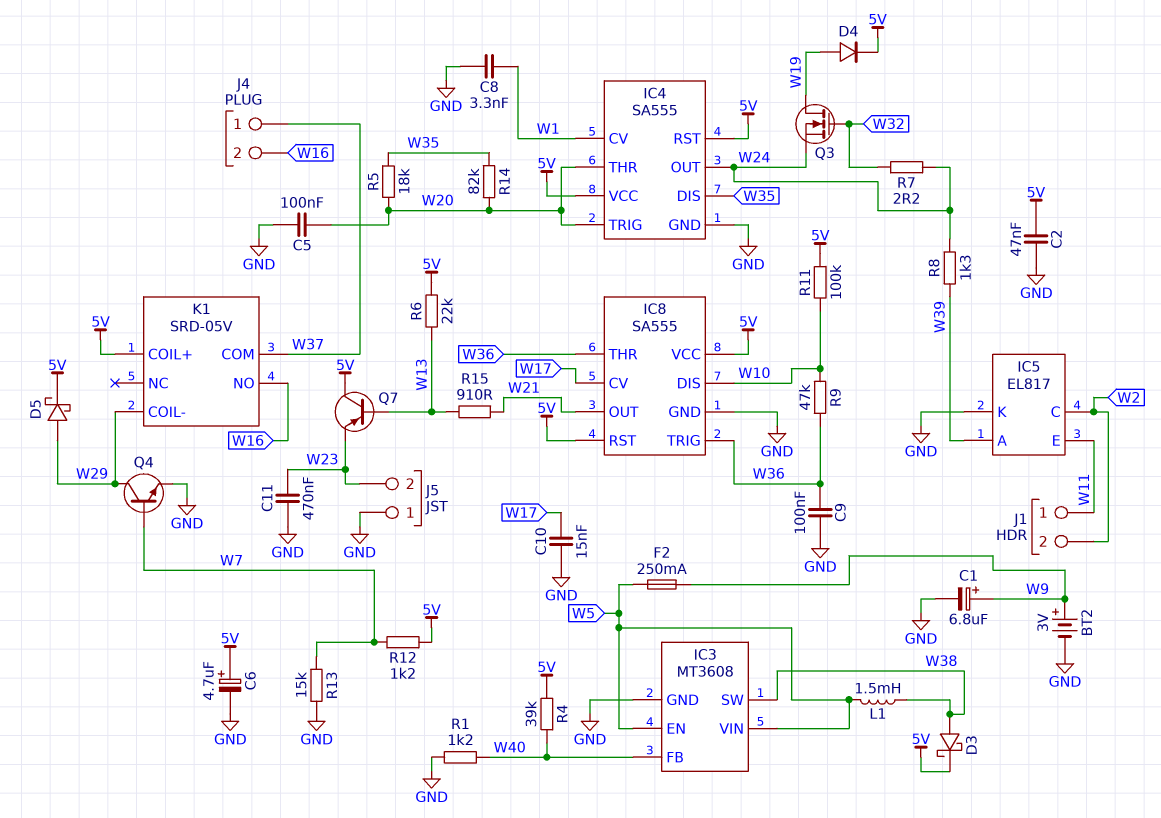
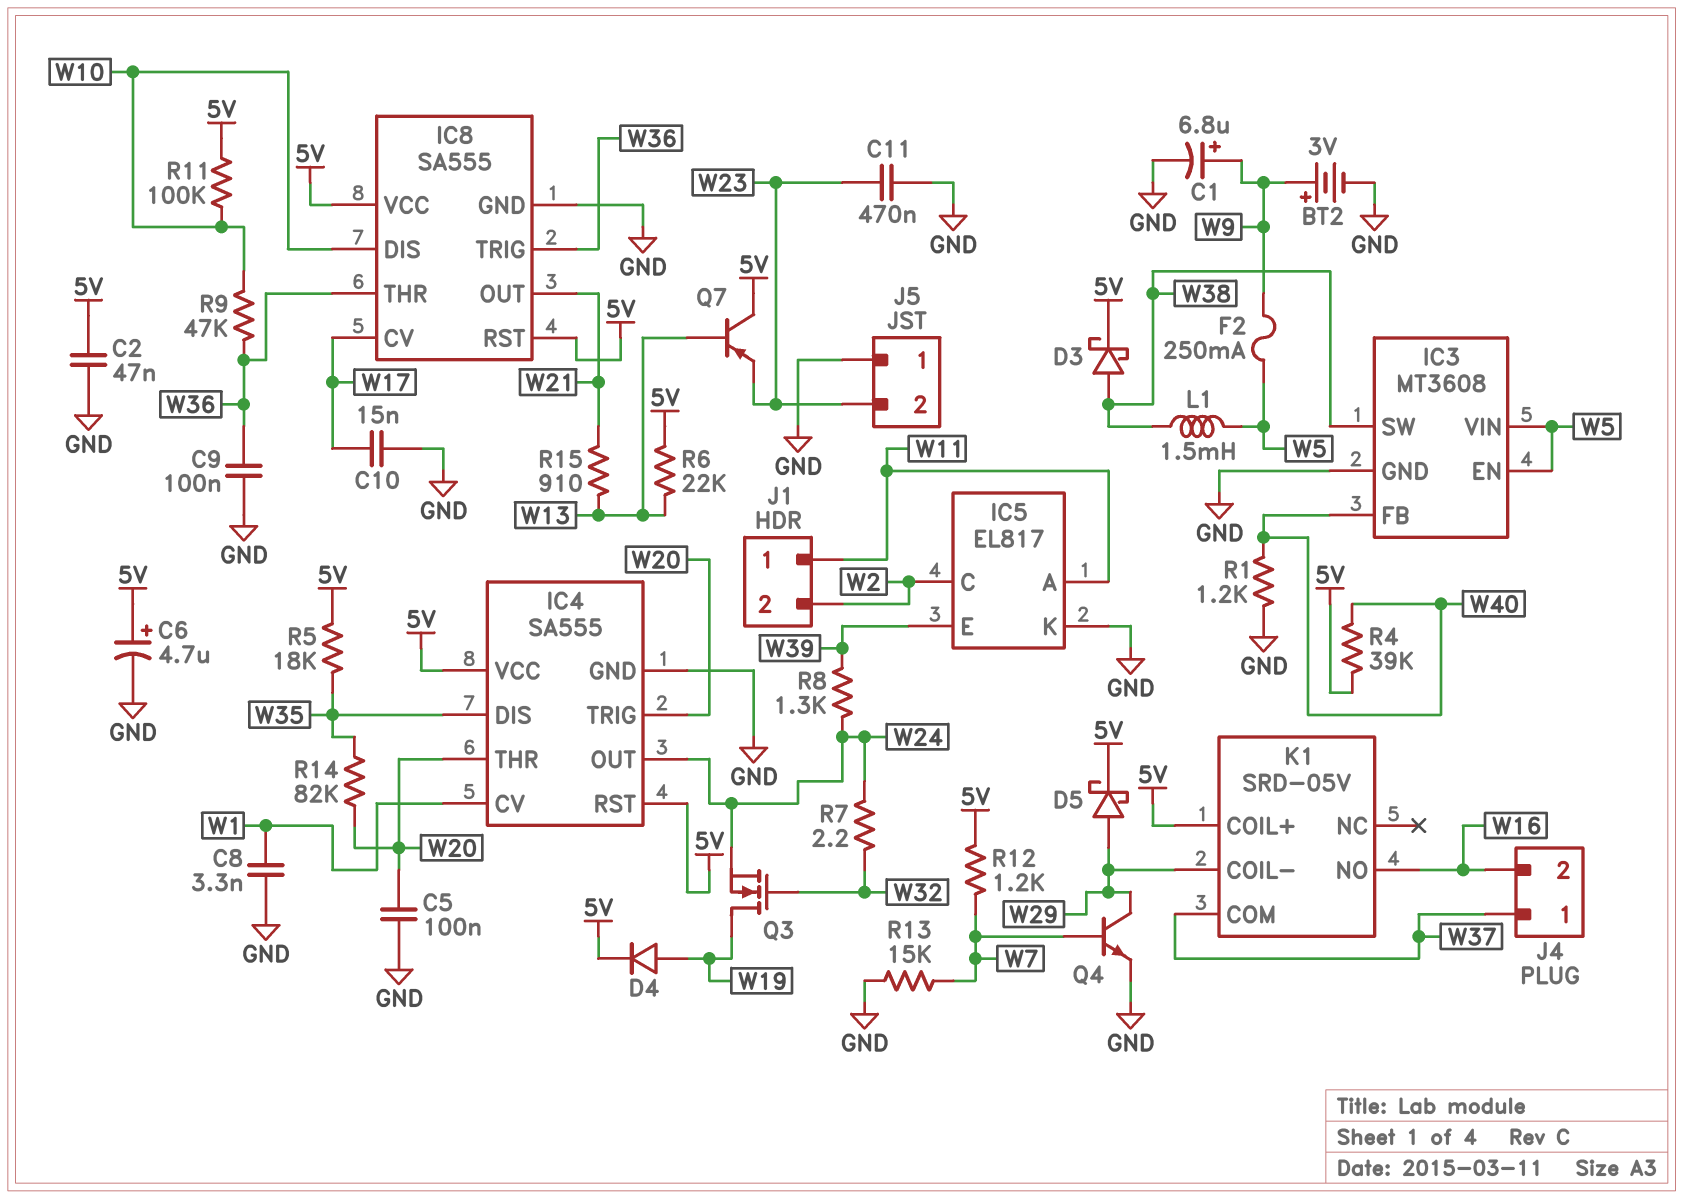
IC5 pin A: W39 -> W11
IC5 pin E: W11 -> W39
R5: 18k (W20, W35) -> 18k (5V, W35)

